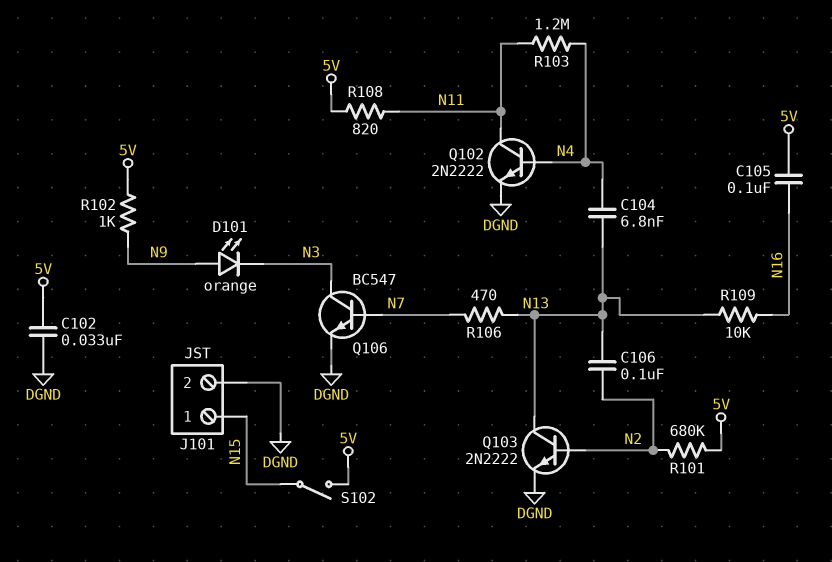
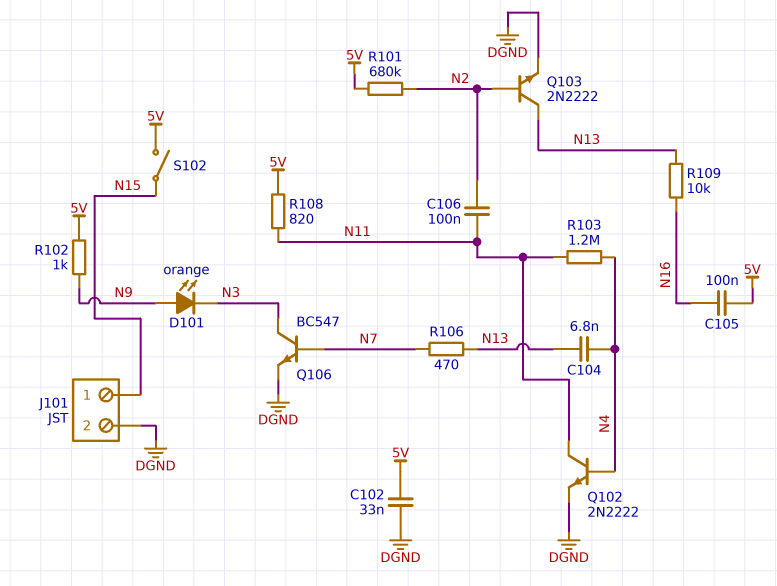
C106: 100nF (N2, N13) -> 100nF (N2, N11)

